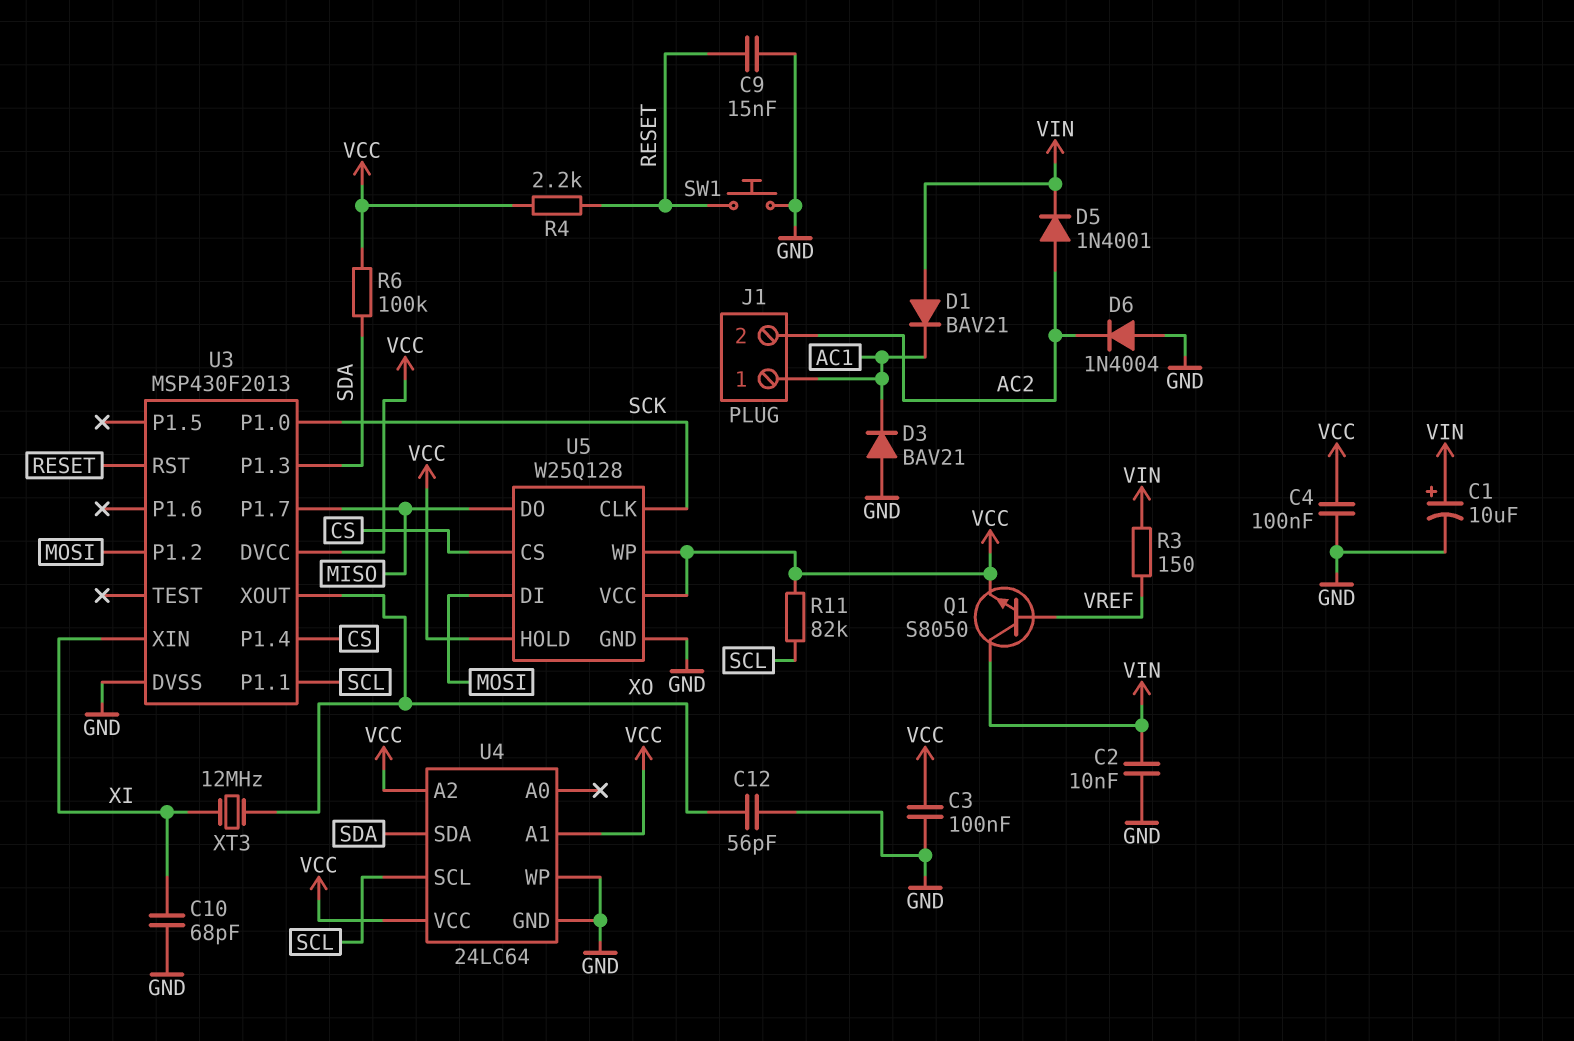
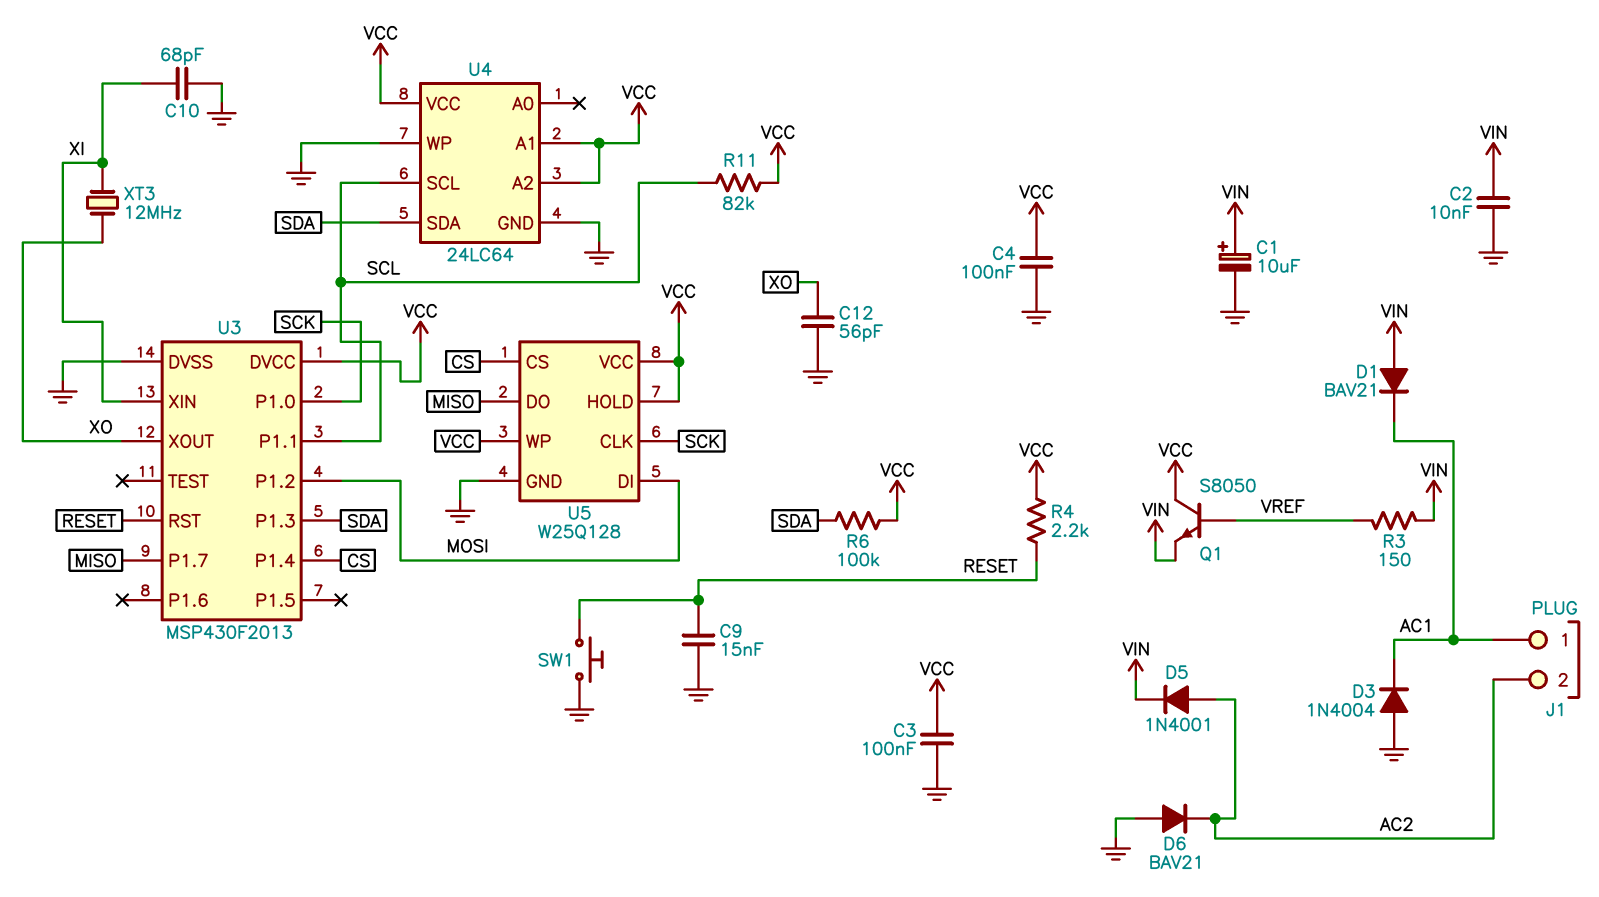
D3: diode BAV21 (A GND, K AC1) -> diode 1N4004 (A GND, K AC1)
D6: diode 1N4004 (A GND, K AC2) -> diode BAV21 (A GND, K AC2)
Q1: NPN S8050 (B VREF, C VIN, E VCC) -> NPN S8050 (B VREF, C VCC, E VIN)

